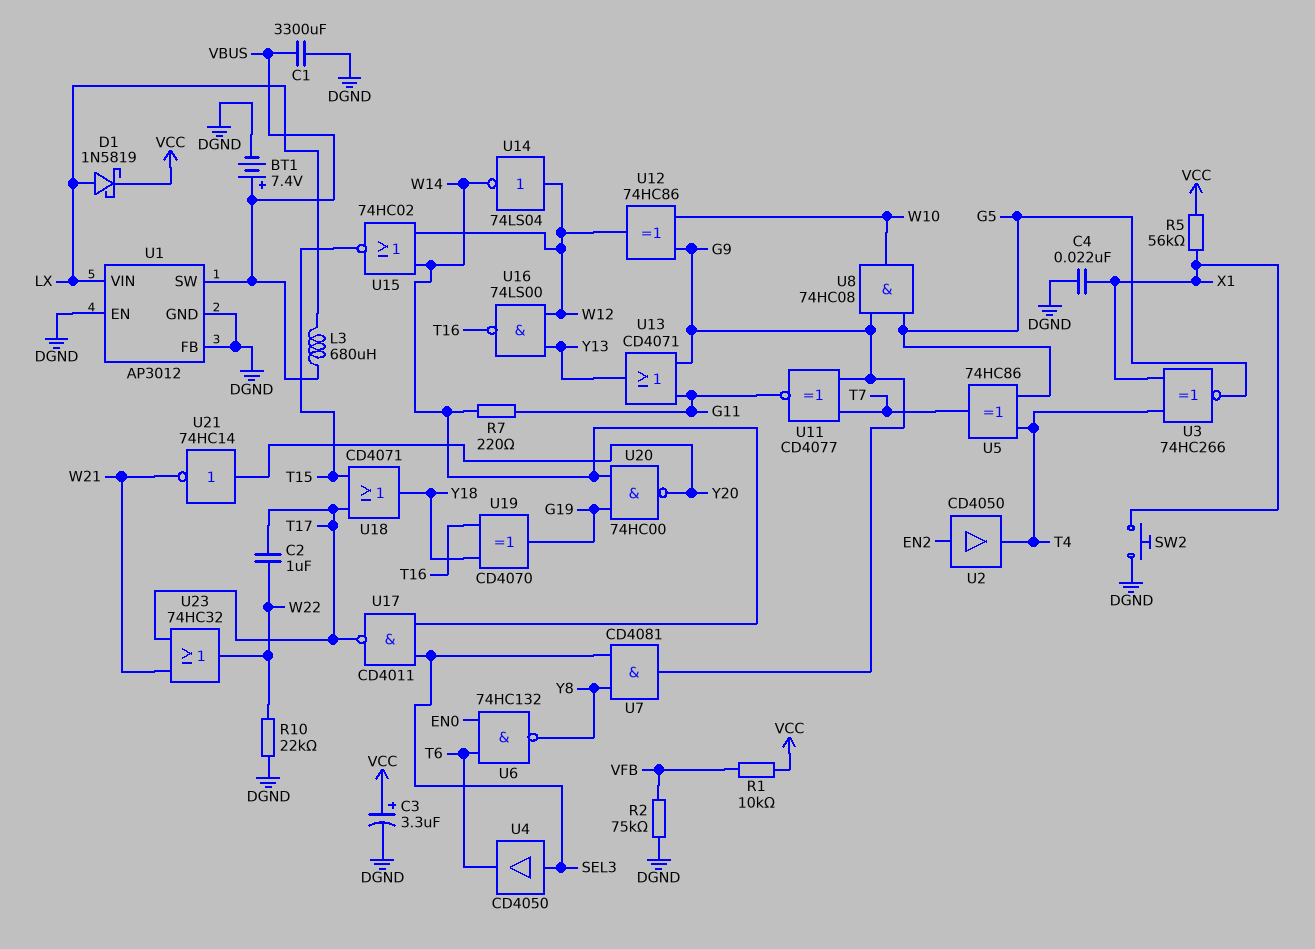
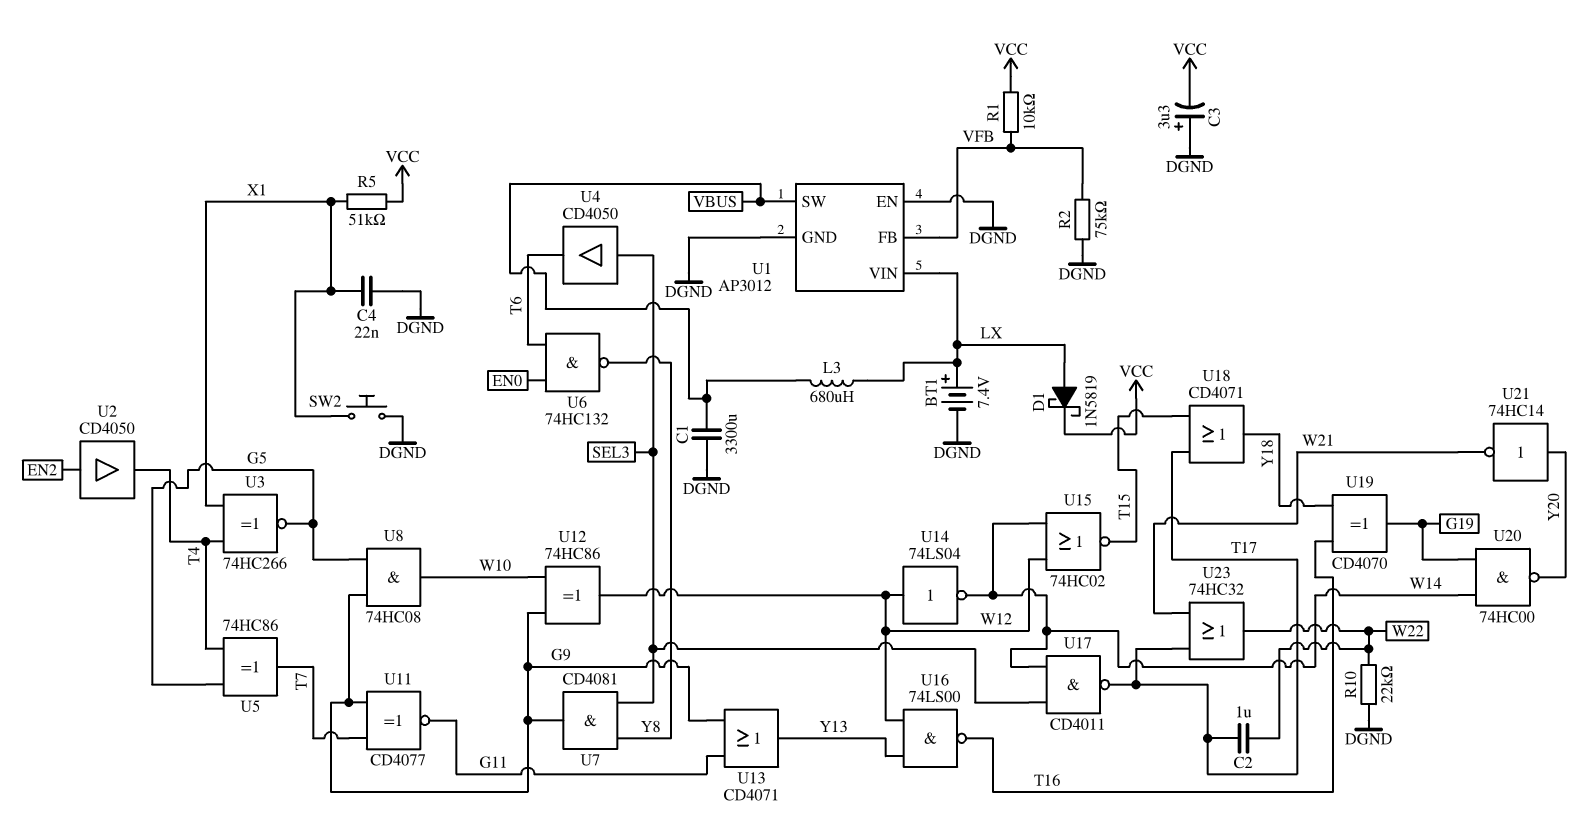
BT1: 7.4V (plus VBUS, minus DGND) -> 7.4V (plus LX, minus DGND)
C3: 3.3uF (plus VCC, minus DGND) -> 3.3uF (plus DGND, minus VCC)
R5: 56k (VCC, X1) -> 51k (VCC, X1)
R7: 220 (G11, W14) -> none
U1 pin FB: DGND -> VFB

